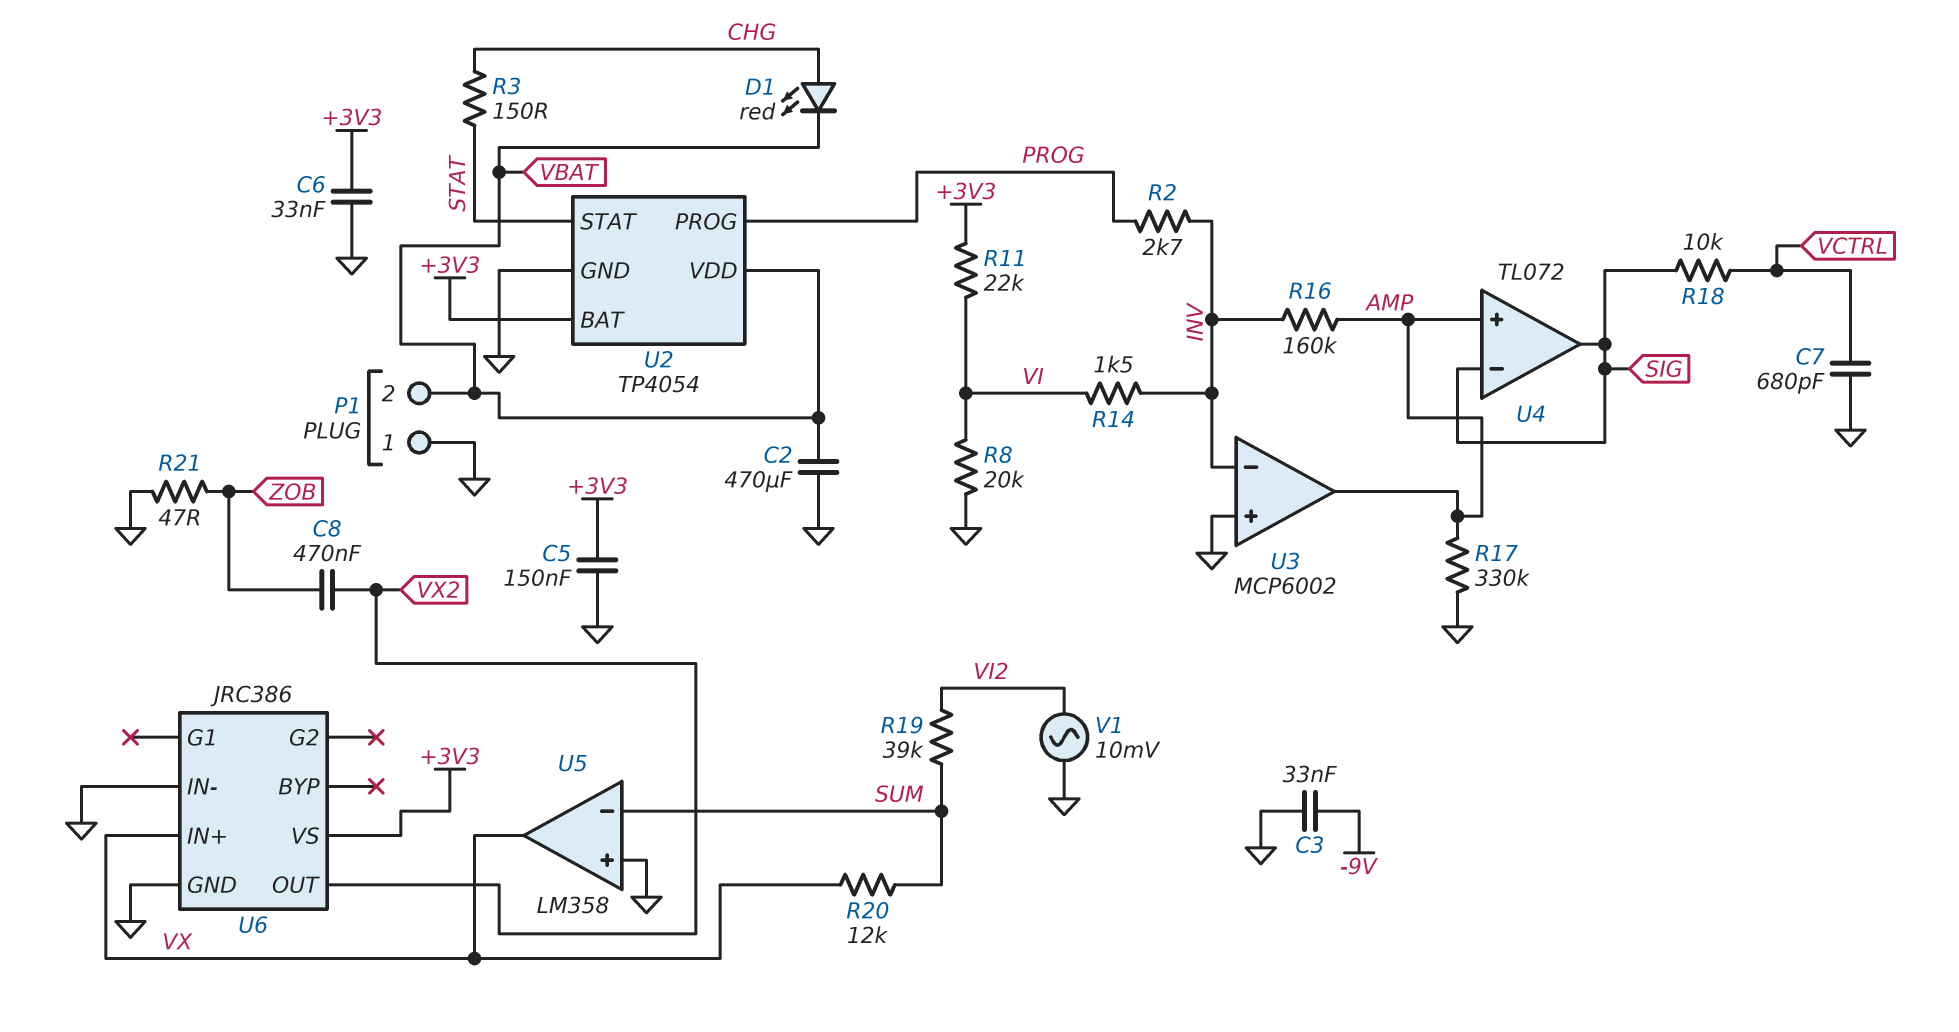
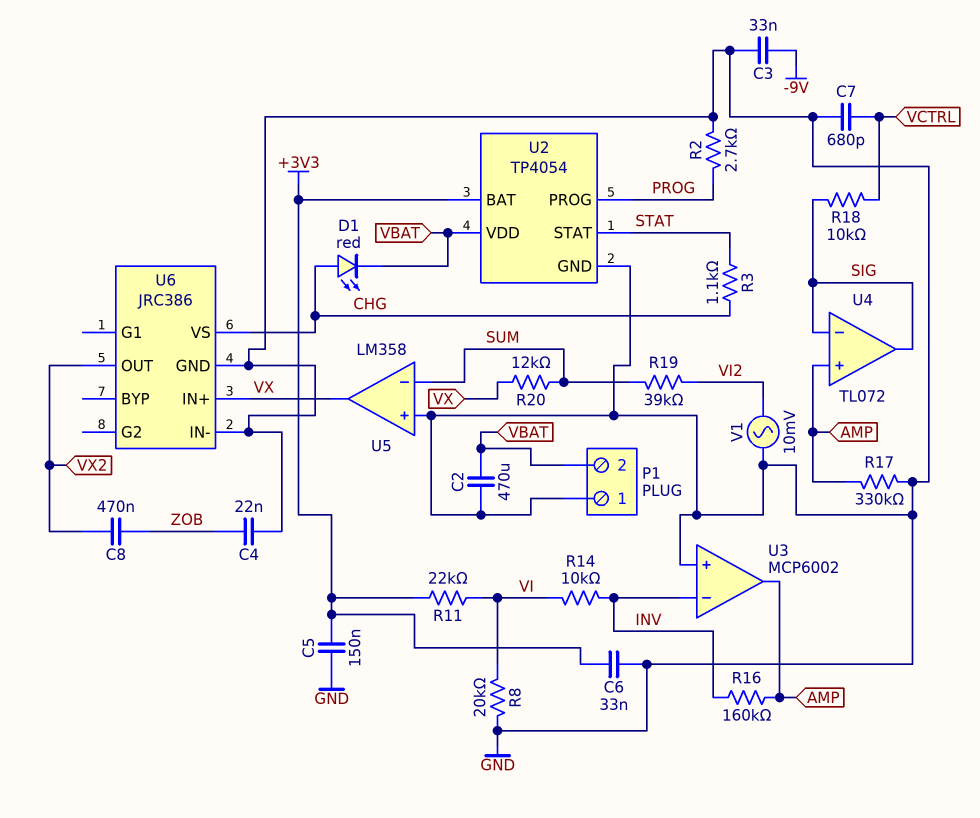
C4: none -> 22nF (GND, ZOB)
R2: 2.7k (INV, PROG) -> 2.7k (GND, PROG)
R3: 150 (CHG, STAT) -> 1.1k (CHG, STAT)
R14: 1.5k (INV, VI) -> 10k (INV, VI)
R21: 47 (GND, ZOB) -> none
U6 pin VS: +3V3 -> CHG

